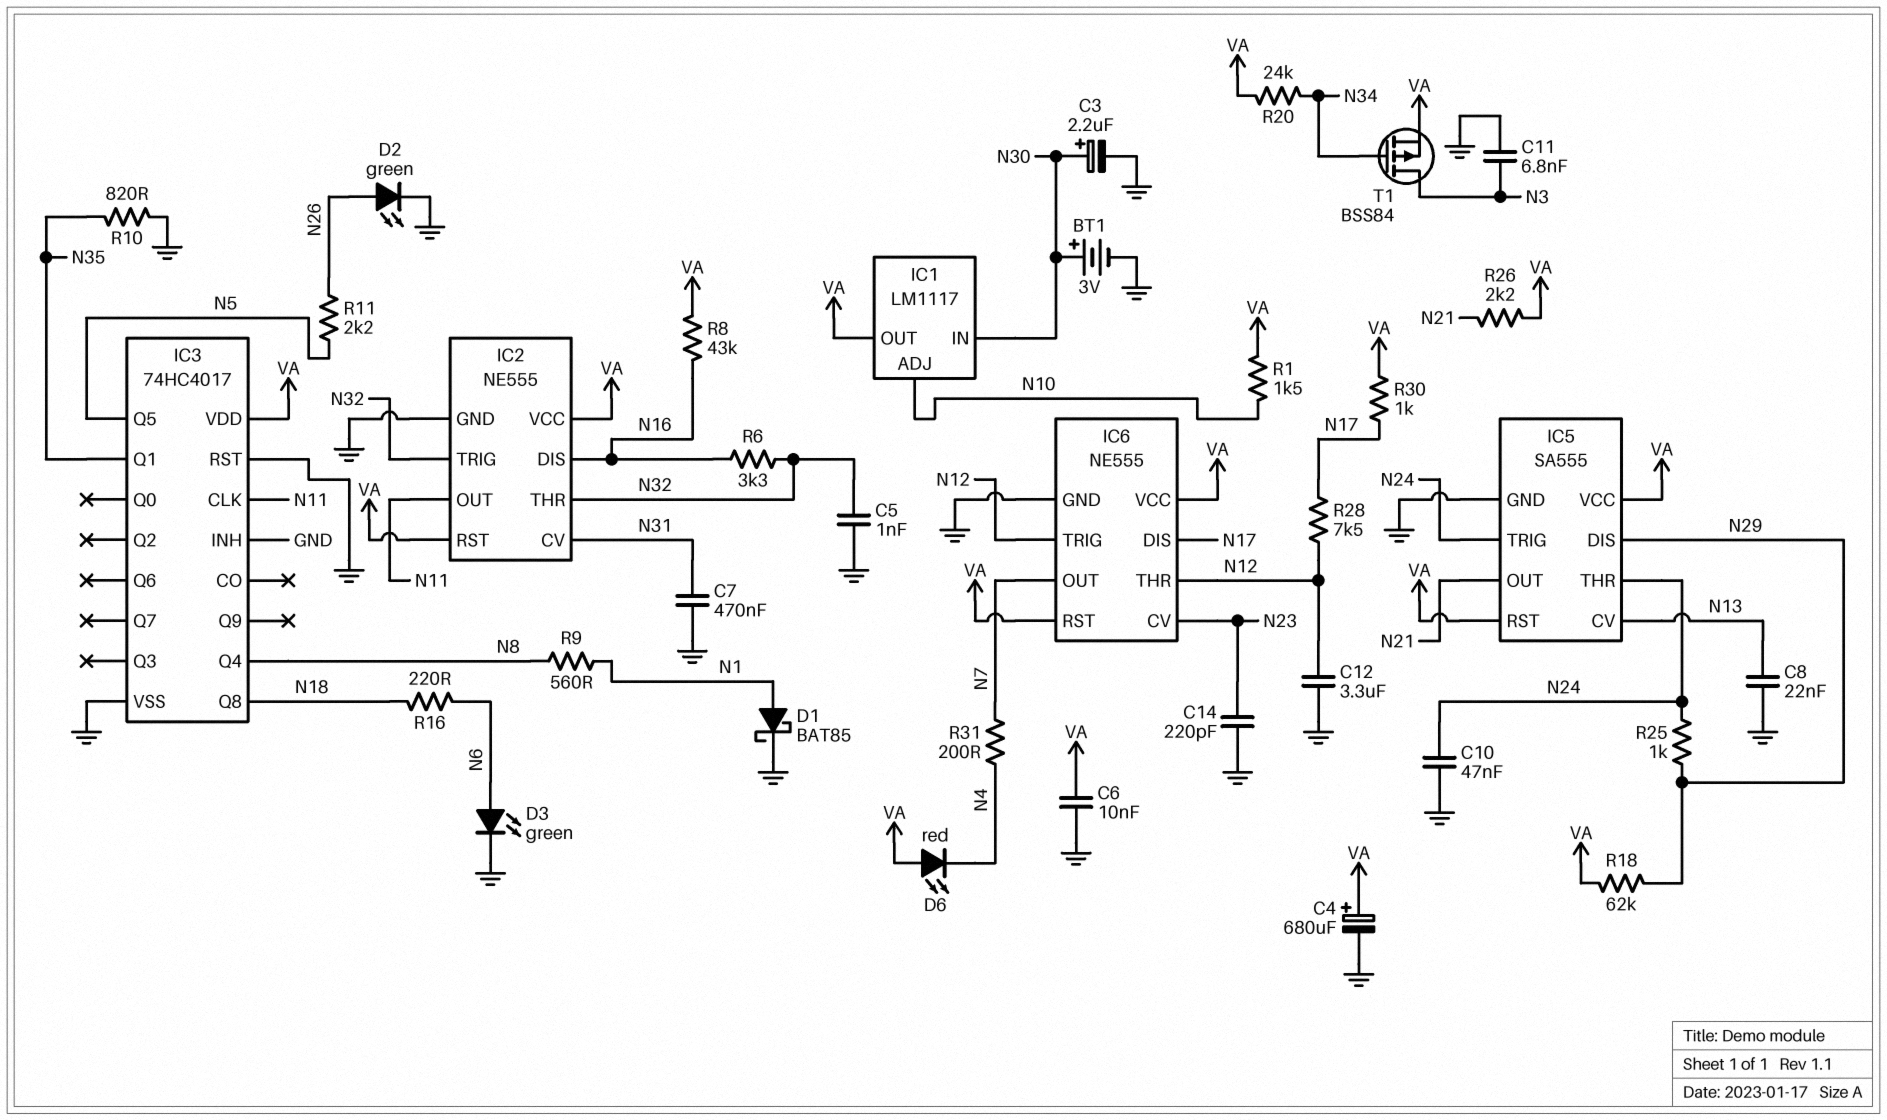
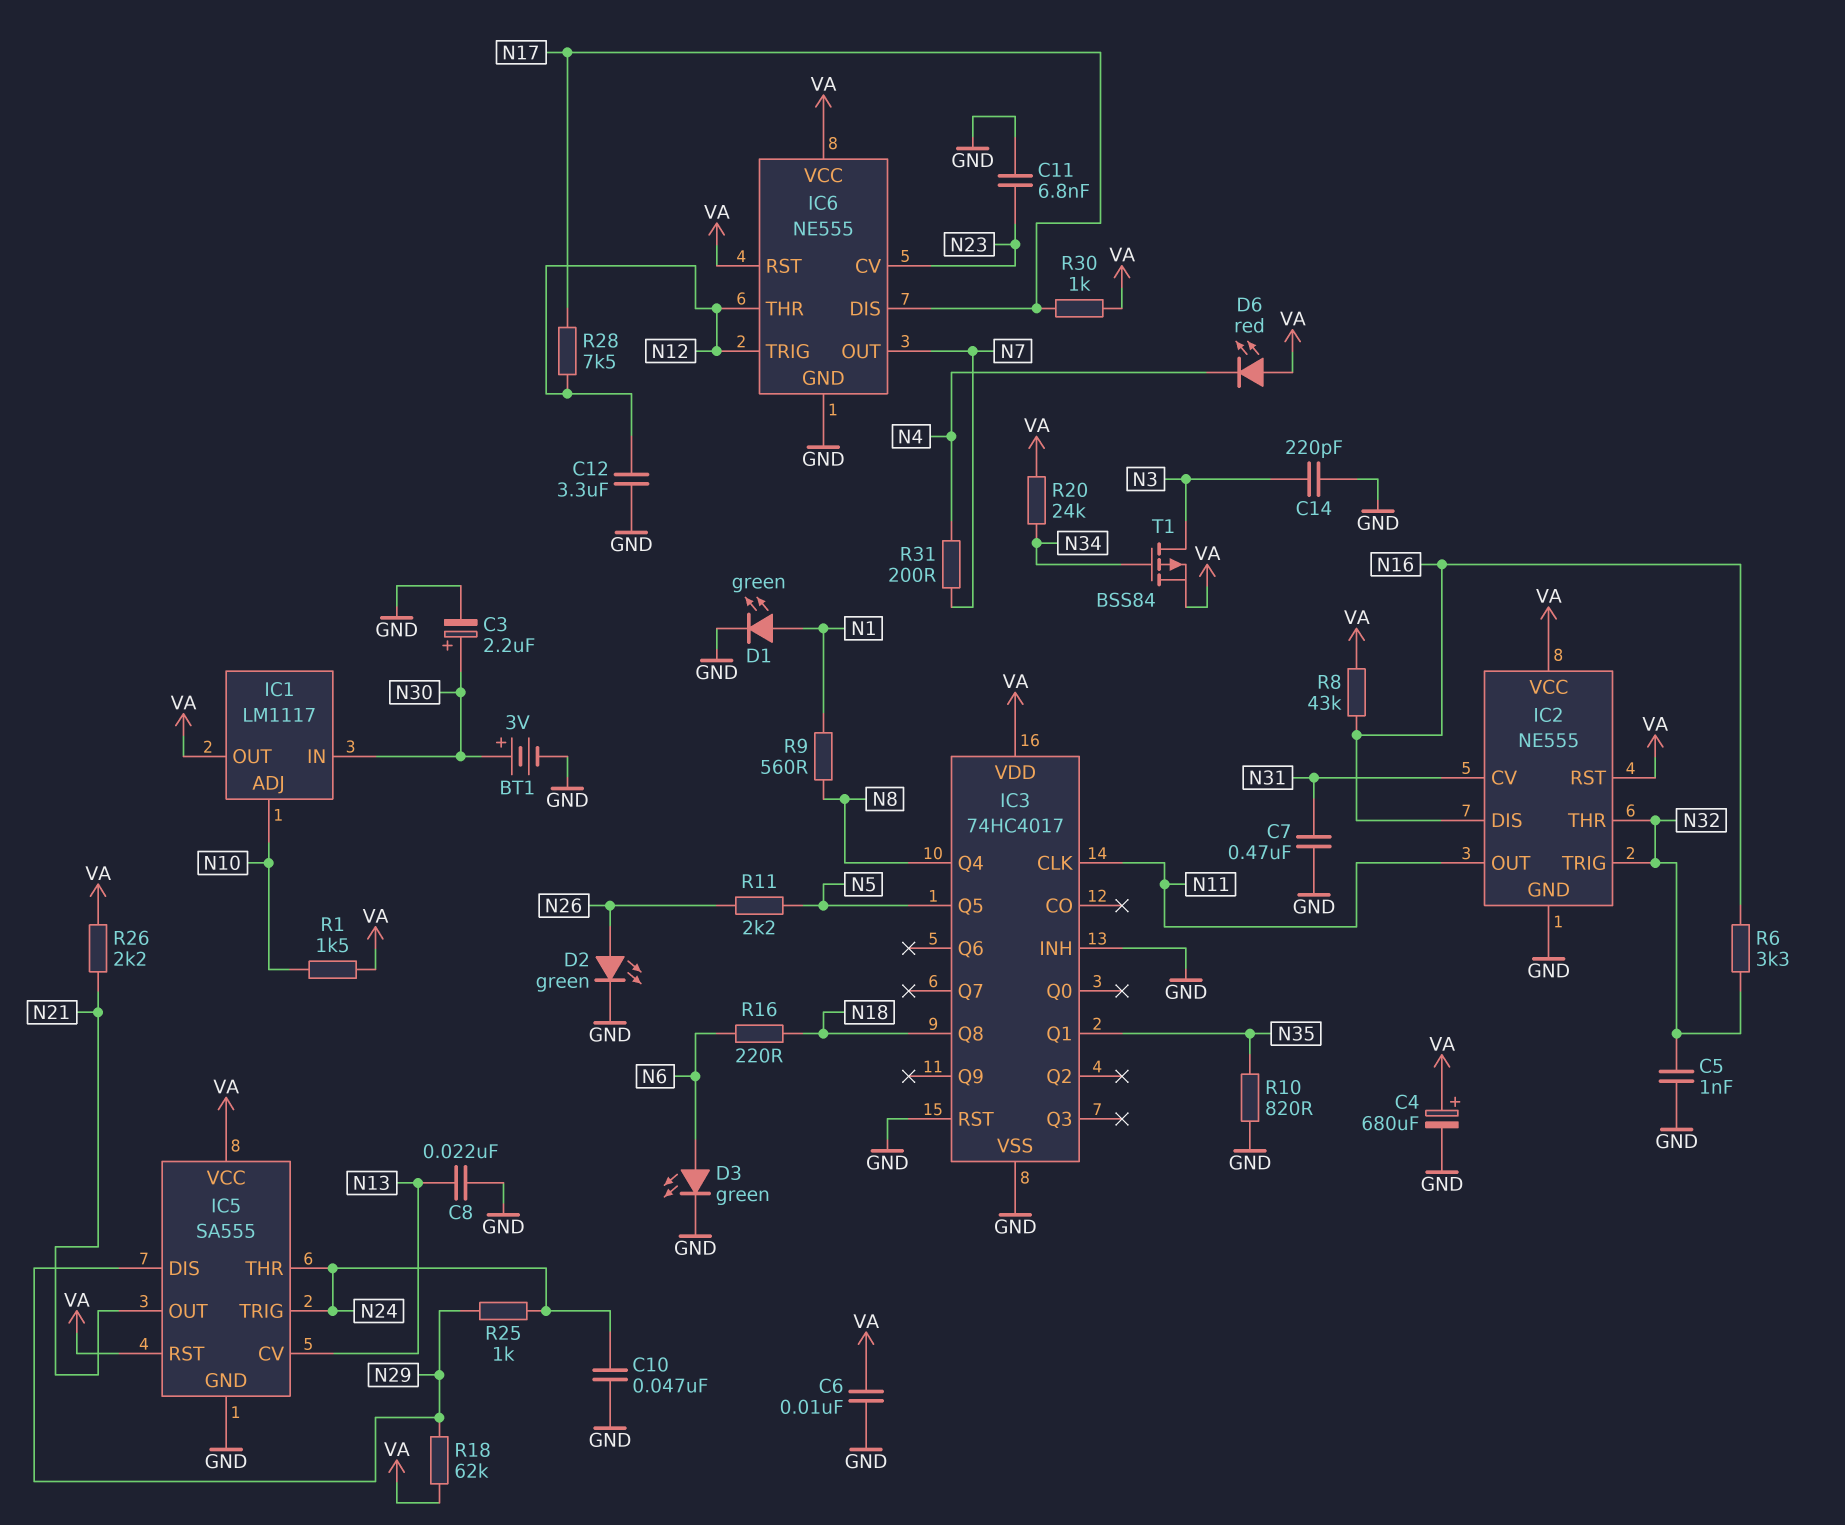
C11: 6.8nF (GND, N3) -> 6.8nF (GND, N23)
C14: 220pF (GND, N23) -> 220pF (GND, N3)
D1: schottky BAT85 (A N1, K GND) -> LED green (A N1, K GND)

